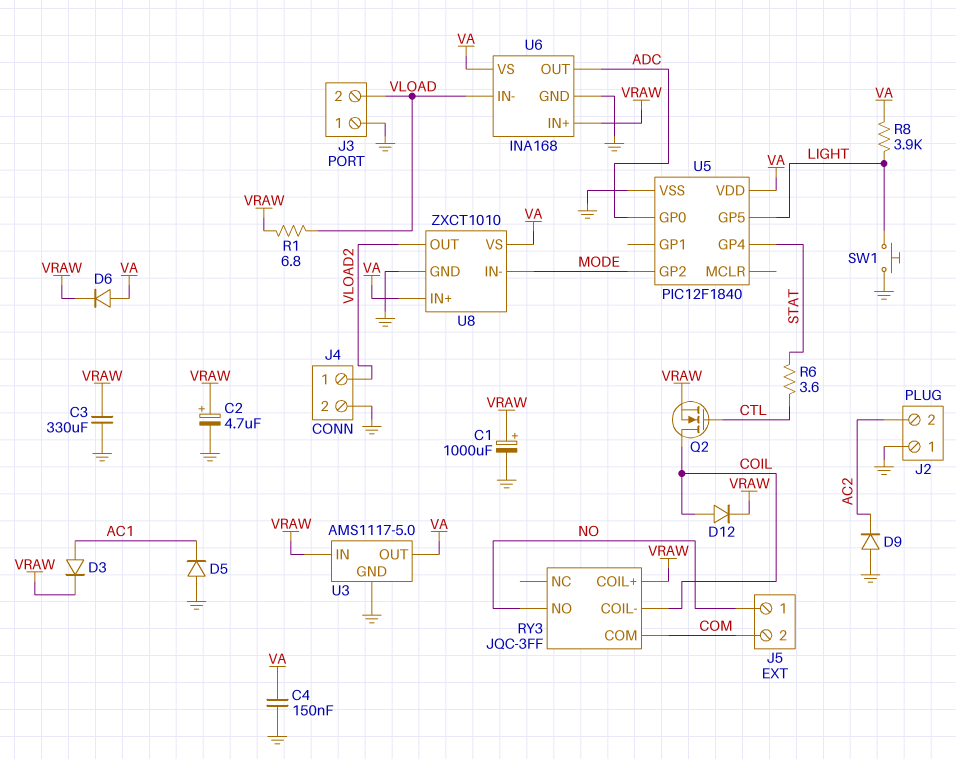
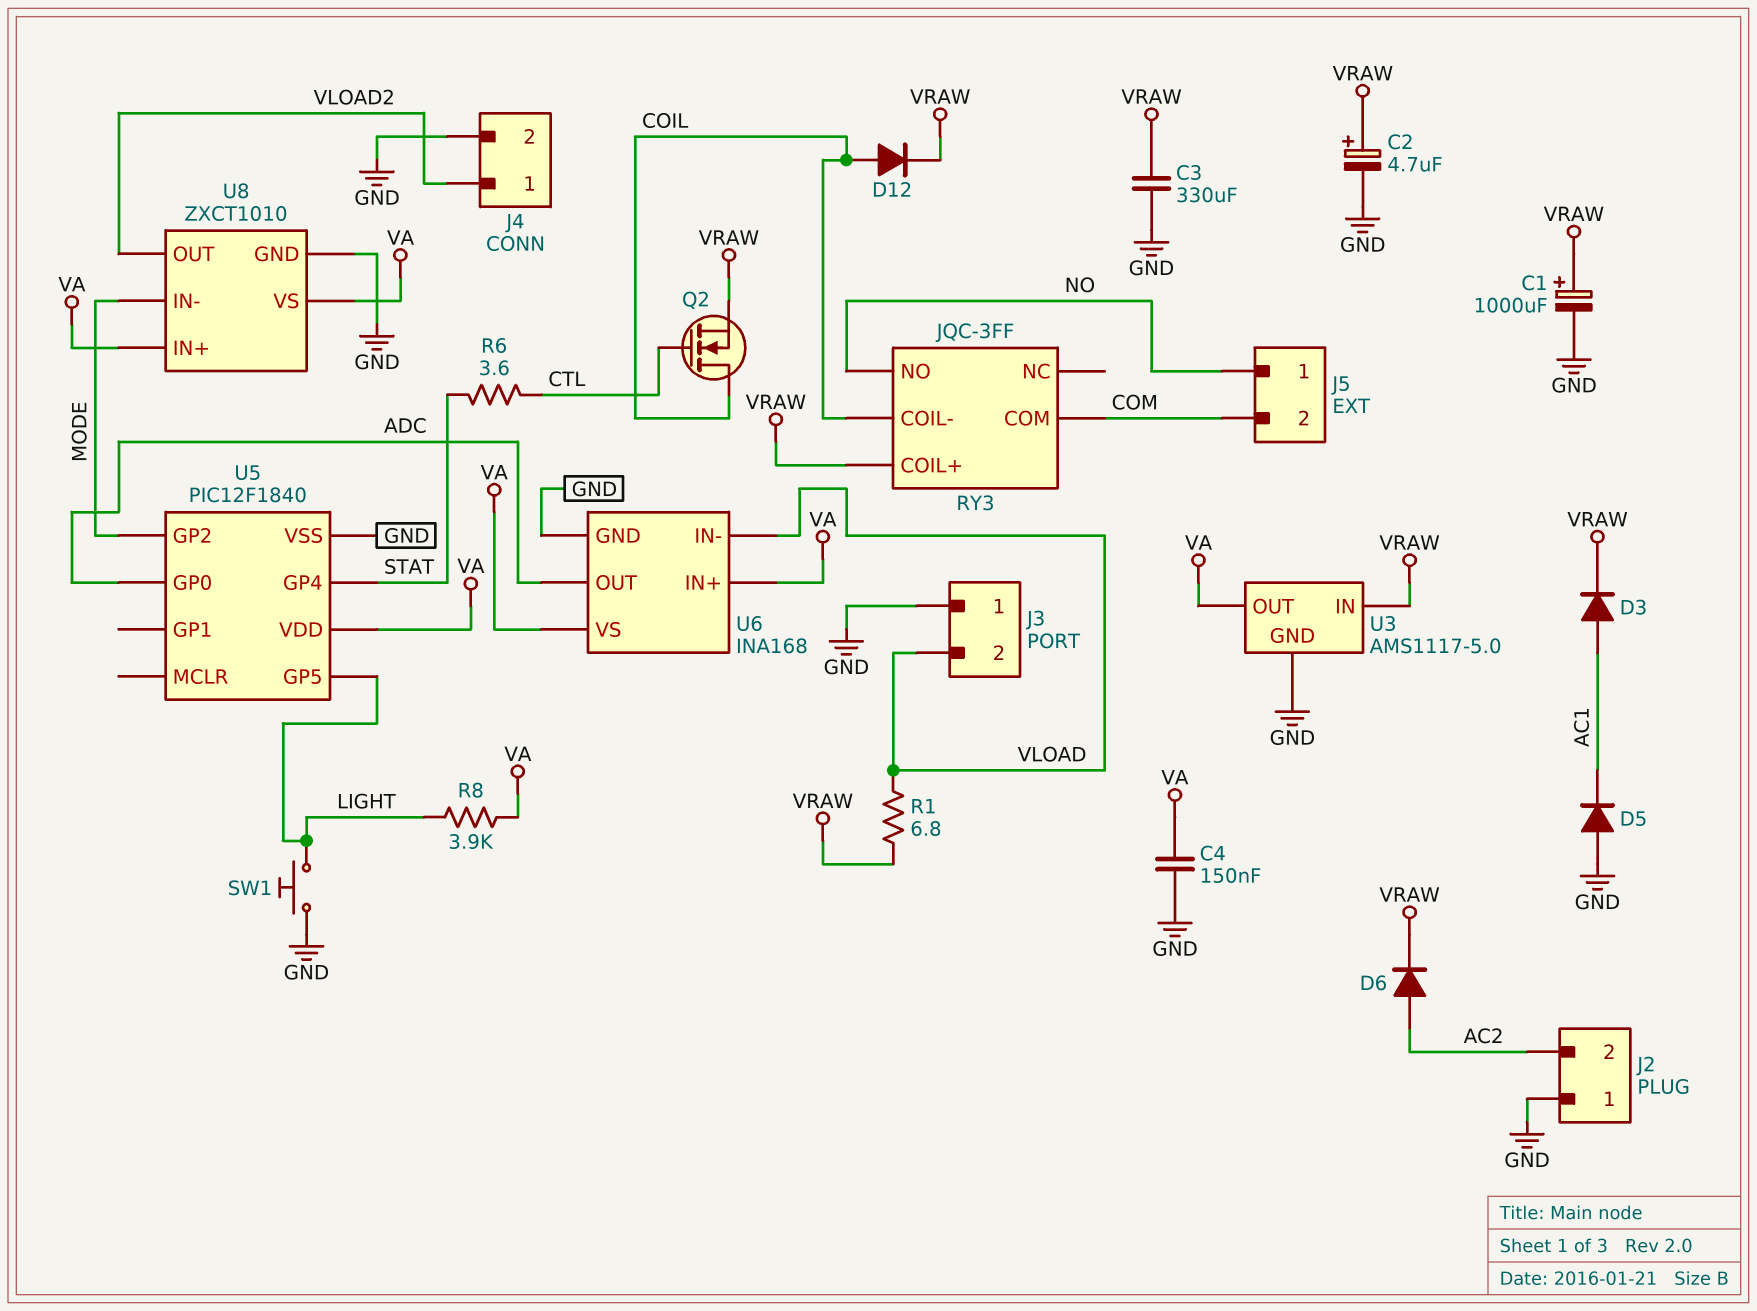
D6: diode (A VA, K VRAW) -> diode (A AC2, K VRAW)
D9: diode (A GND, K AC2) -> none
U6 pin IN+: VRAW -> VA

